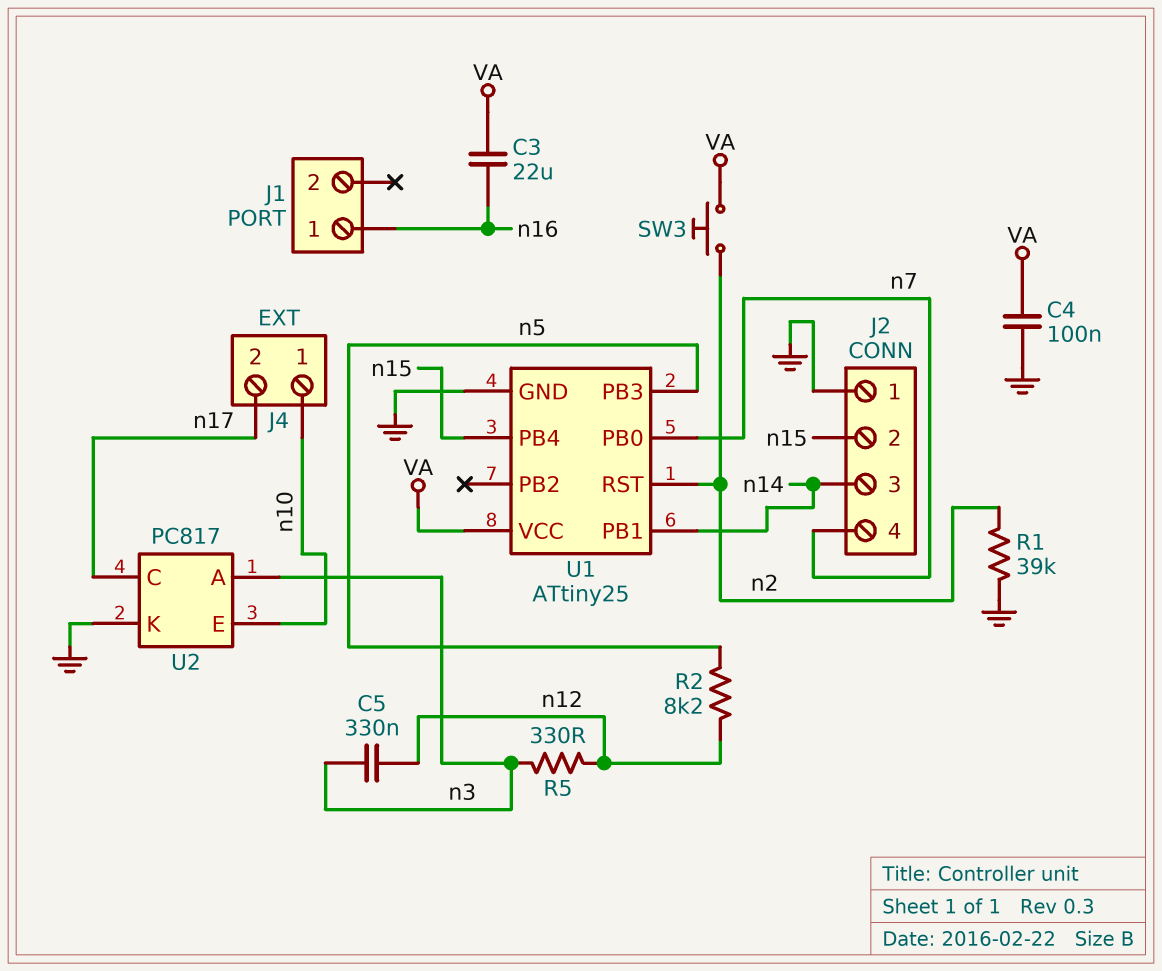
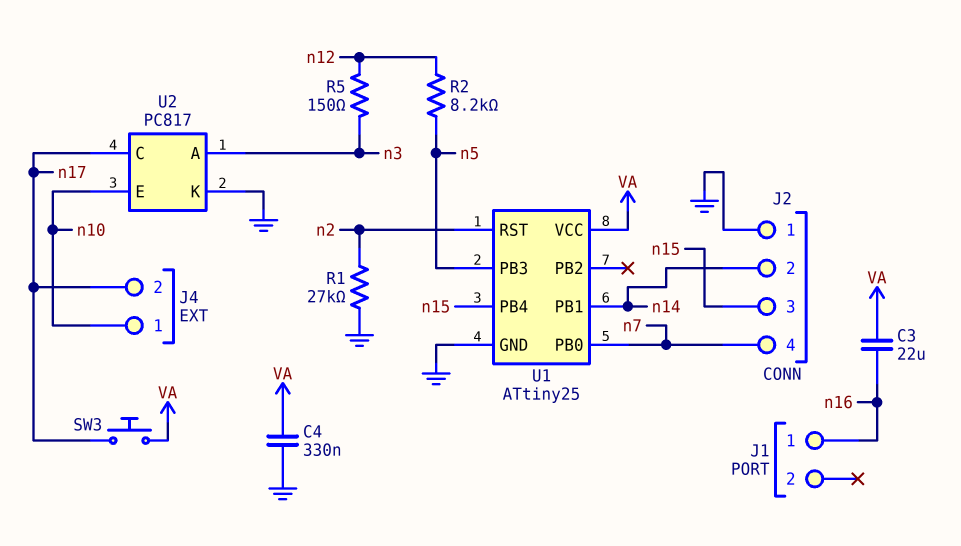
C4: 100nF (GND, VA) -> 330nF (GND, VA)
C5: 330nF (n3, n12) -> none
J2 pin 2: n15 -> n14
J2 pin 3: n14 -> n15
R1: 39k (GND, n2) -> 27k (GND, n2)
R5: 330 (n3, n12) -> 150 (n3, n12)
SW3: button (VA, n2) -> button (VA, n17)

